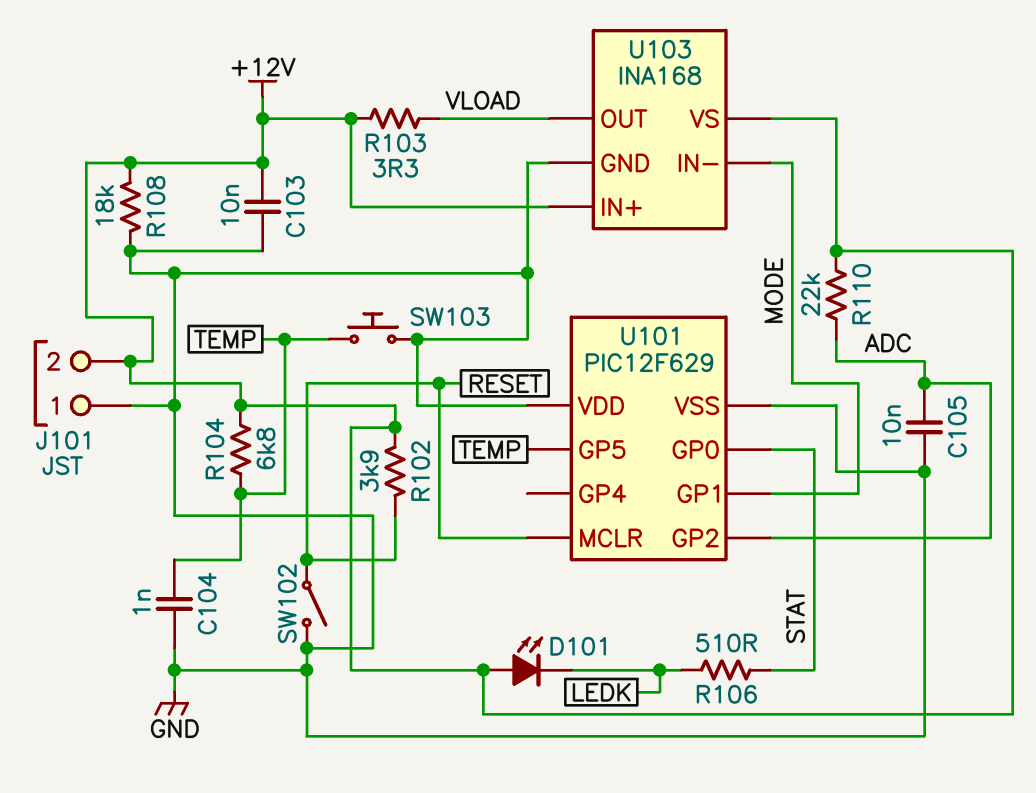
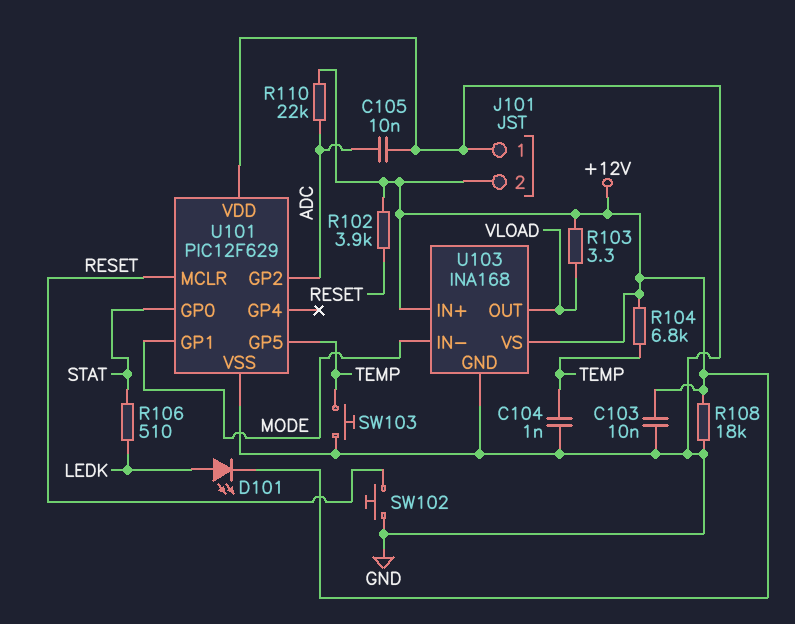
D101: LED (A +12V, K LEDK) -> LED (A LEDK, K +12V)
SW102: switch (GND, RESET) -> button (GND, RESET)

